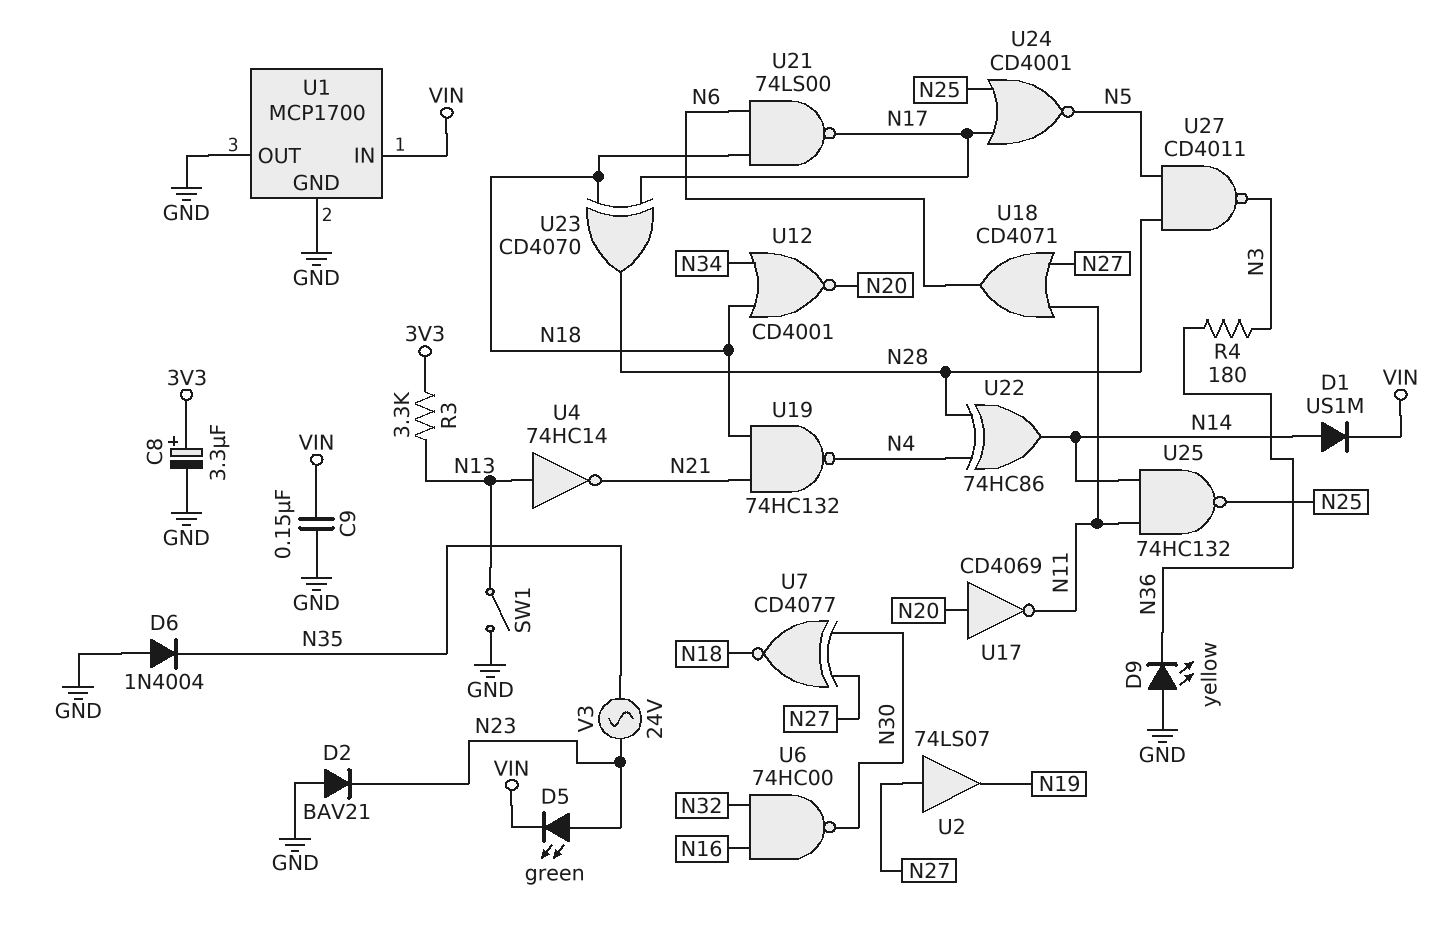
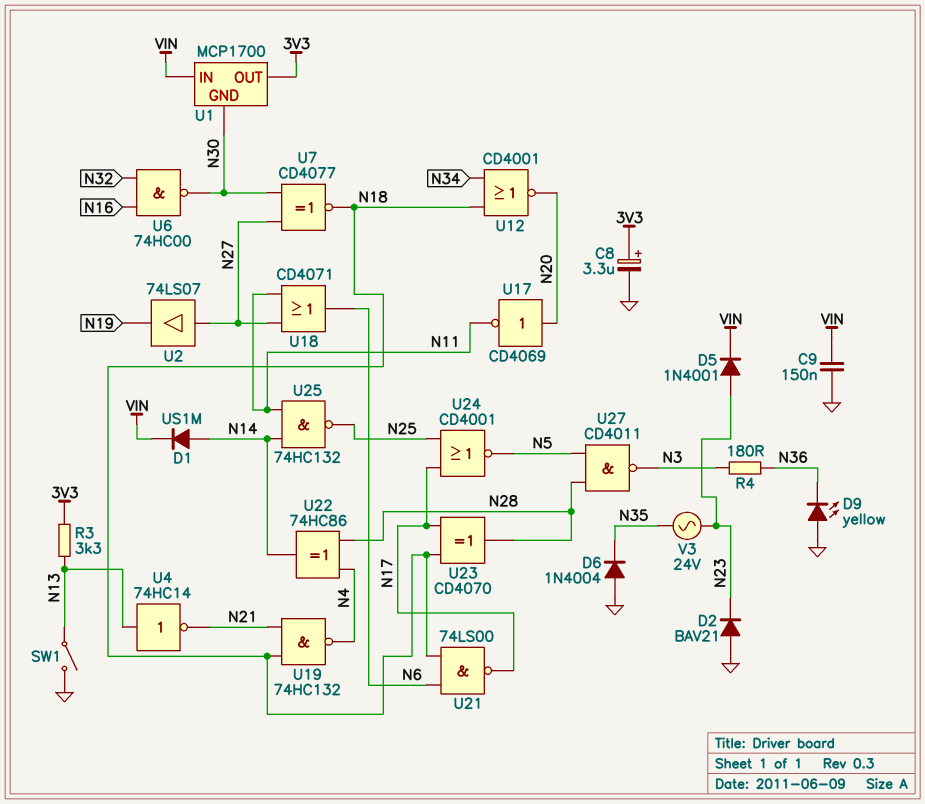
D5: LED green (A N23, K VIN) -> diode 1N4001 (A N23, K VIN)
U1 pin GND: GND -> N30
U1 pin OUT: GND -> 3V3

